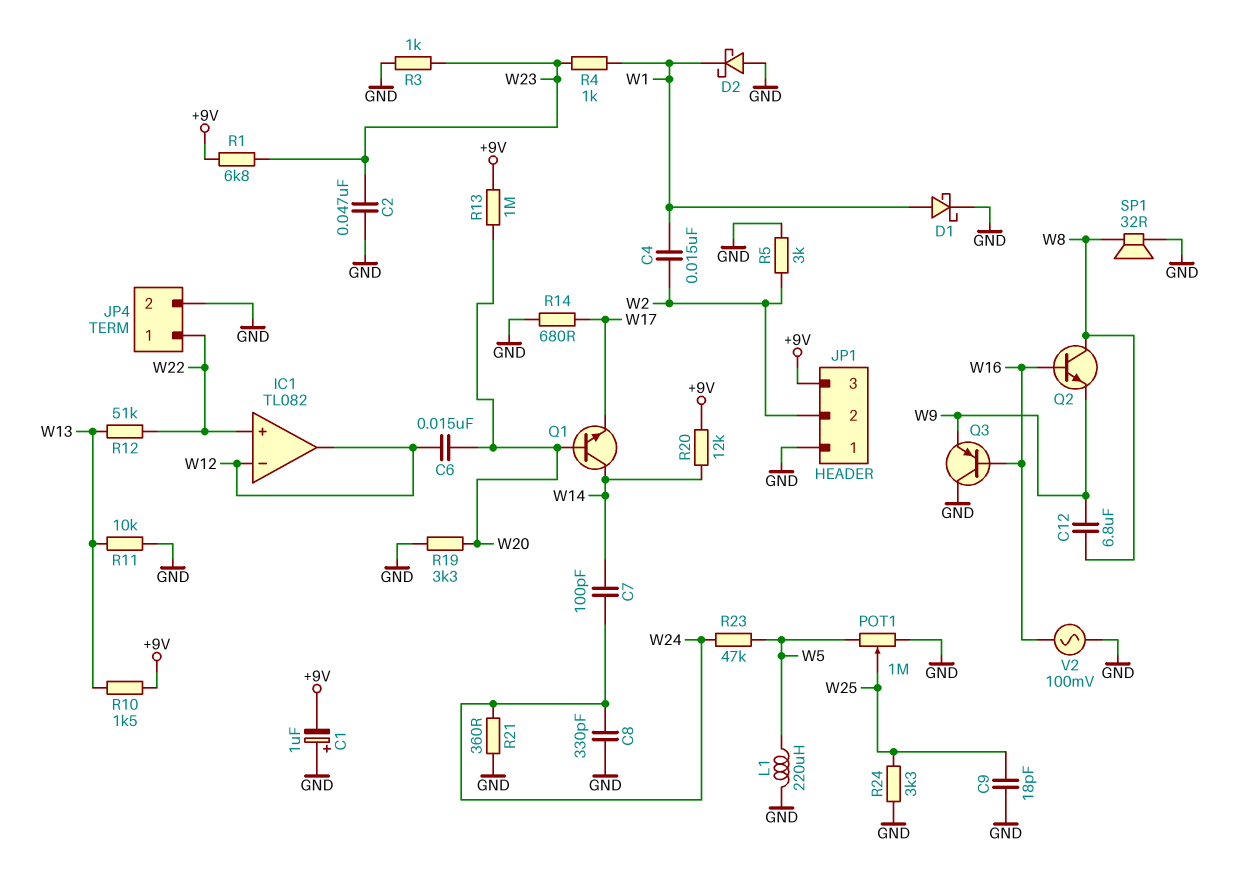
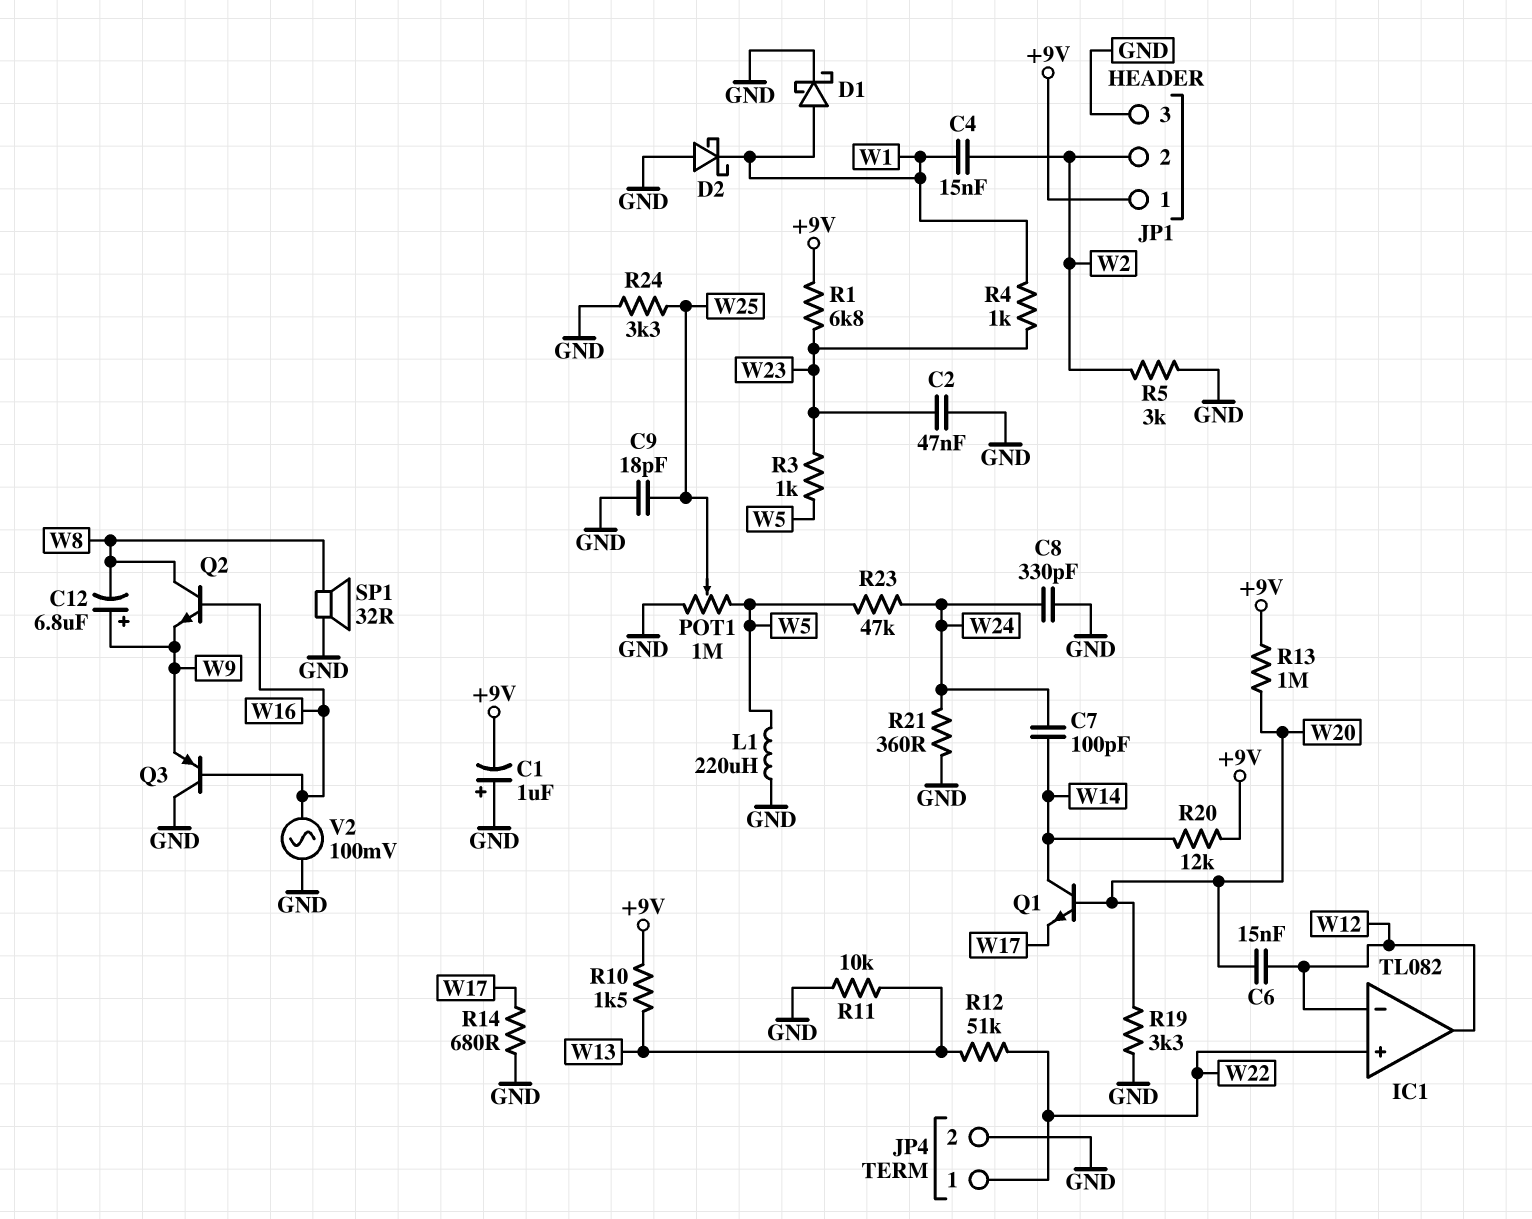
C12: 6.8uF (W8, W9) -> 6.8uF (plus W9, minus W8)
JP1 pin 1: GND -> +9V
JP1 pin 3: +9V -> GND
R3: 1k (GND, W23) -> 1k (W5, W23)

